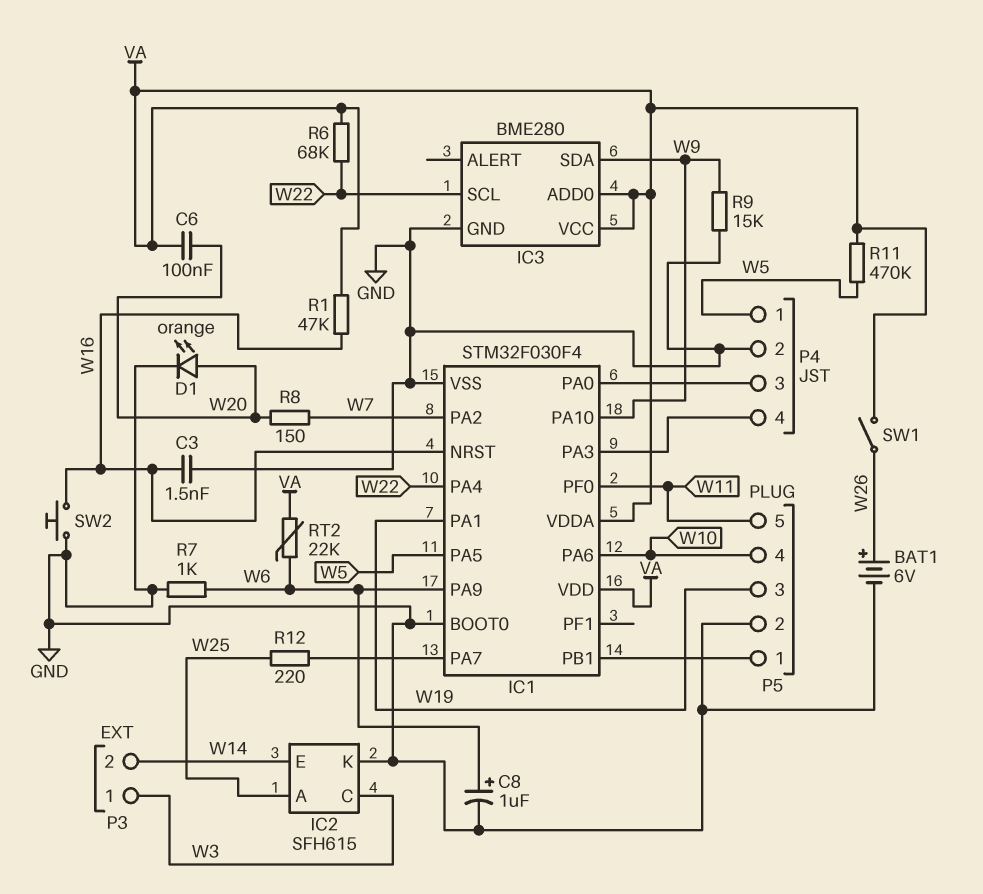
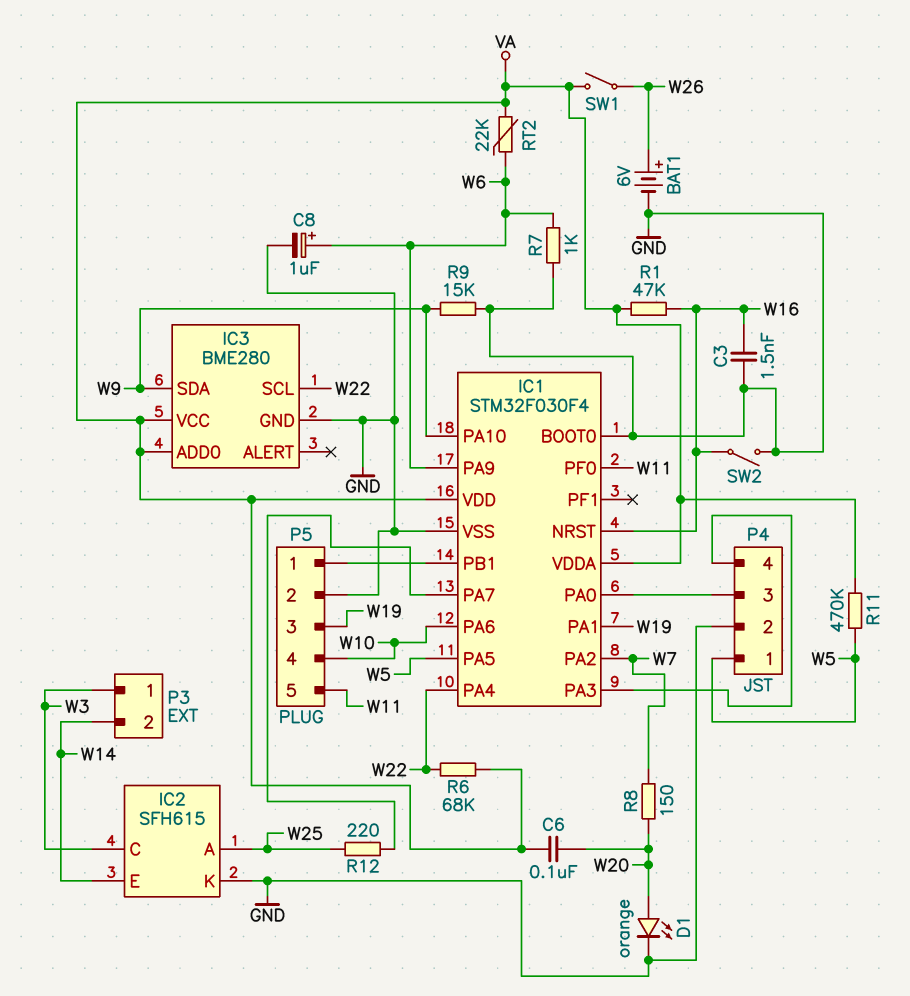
SW2: button (GND, W16) -> switch (GND, W16)

